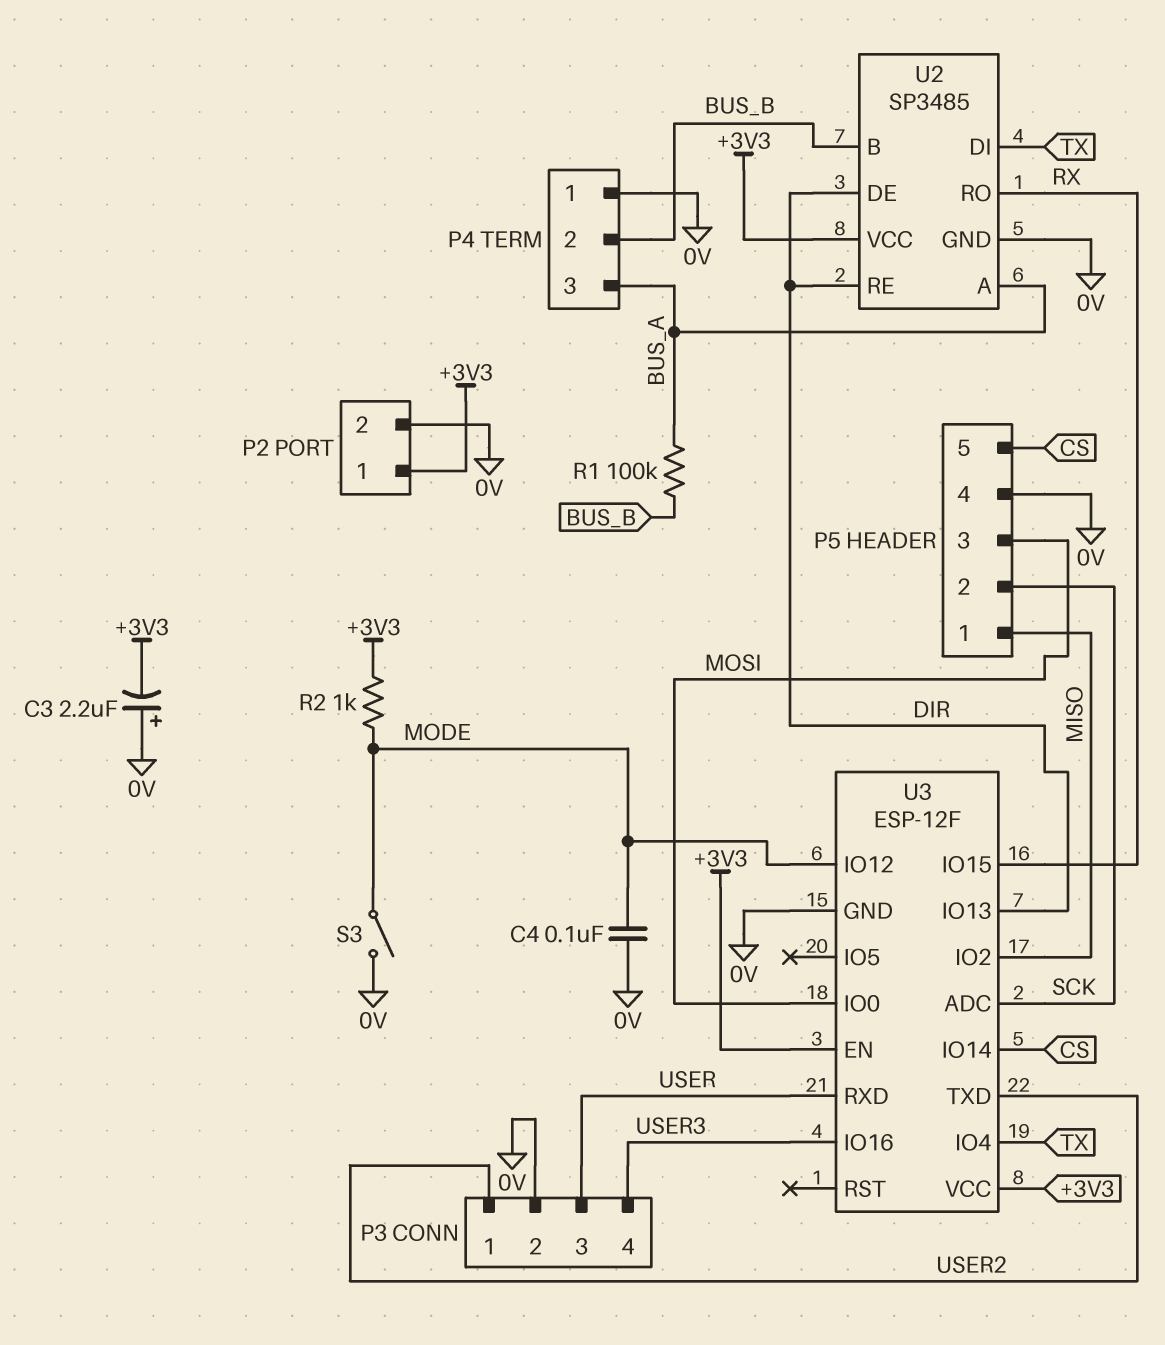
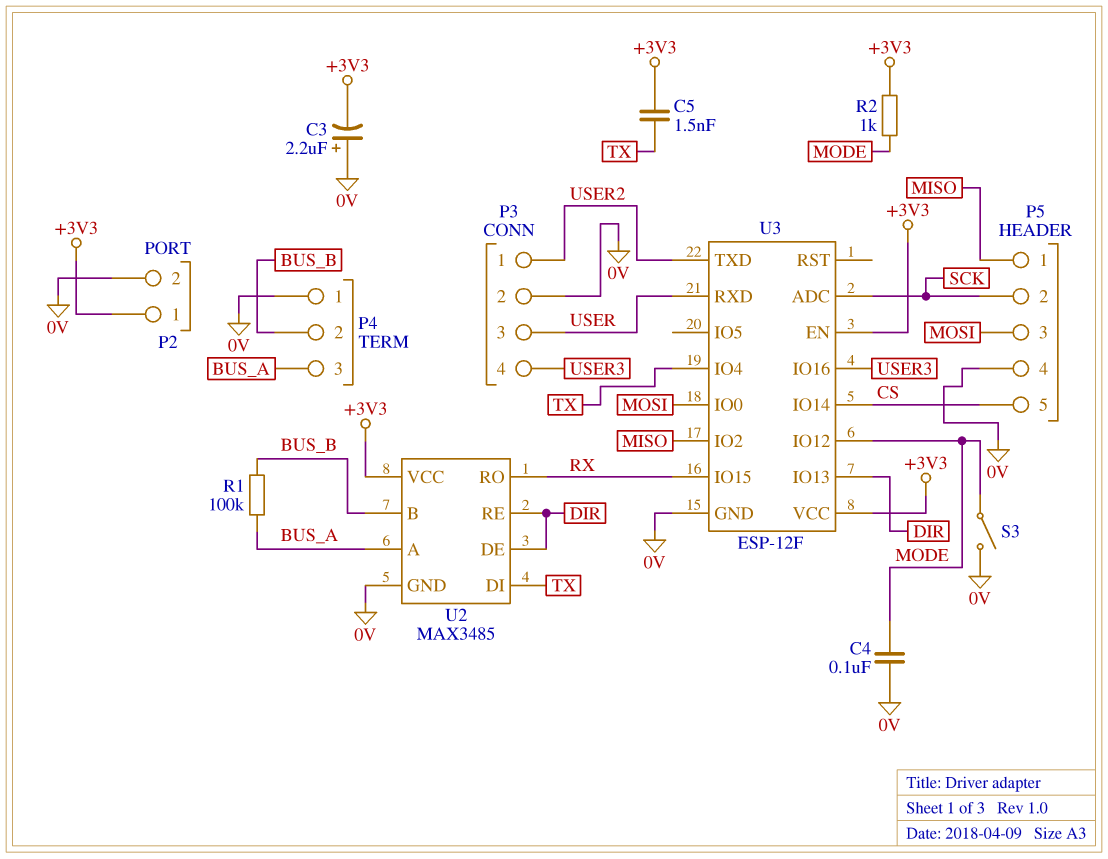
C5: none -> 1.5nF (+3V3, TX)
U2: SP3485 -> MAX3485

